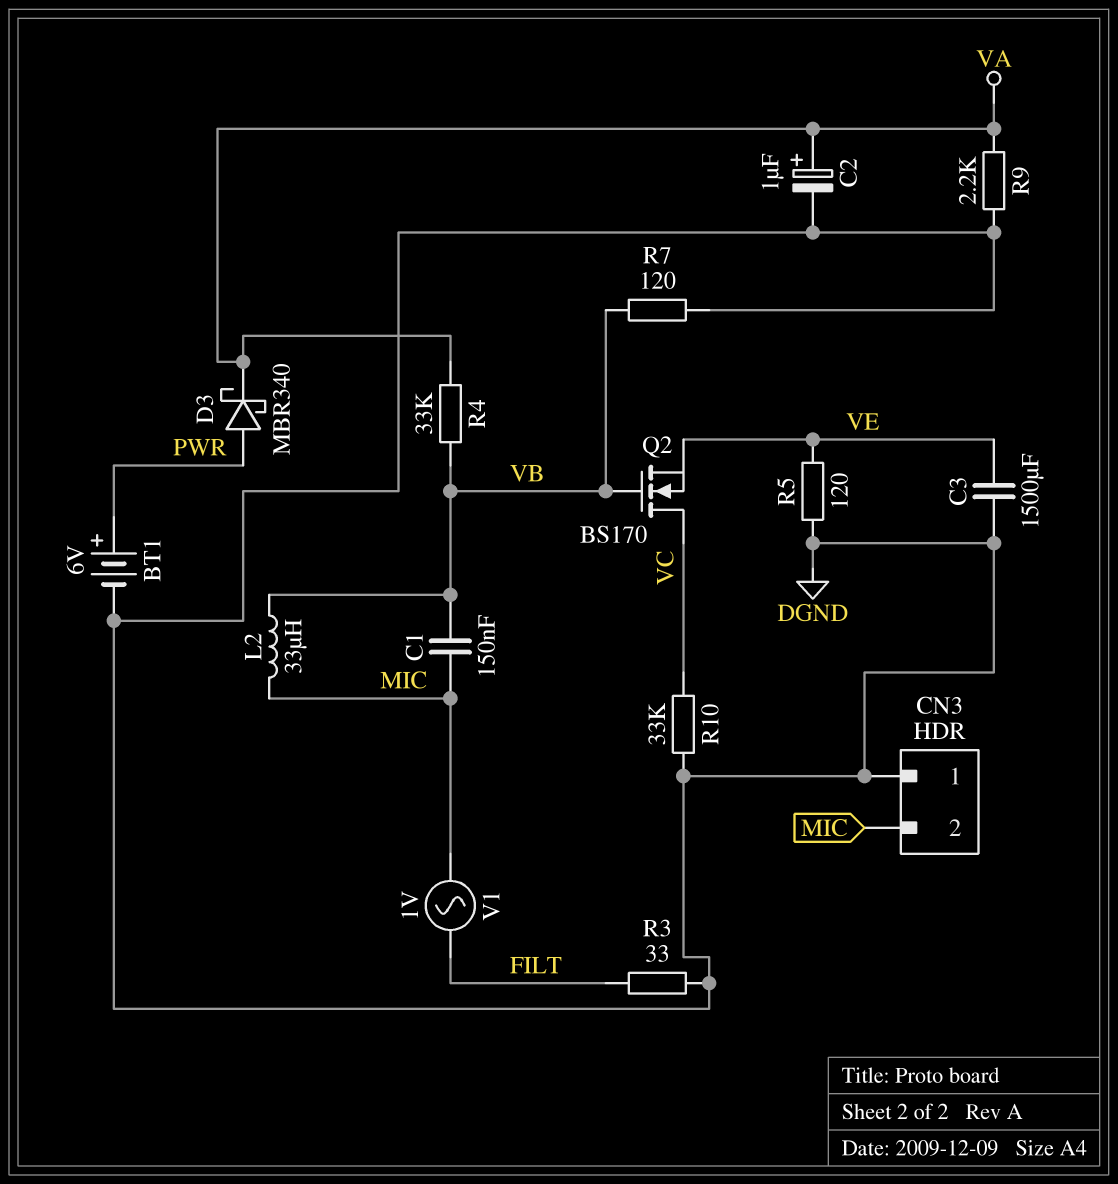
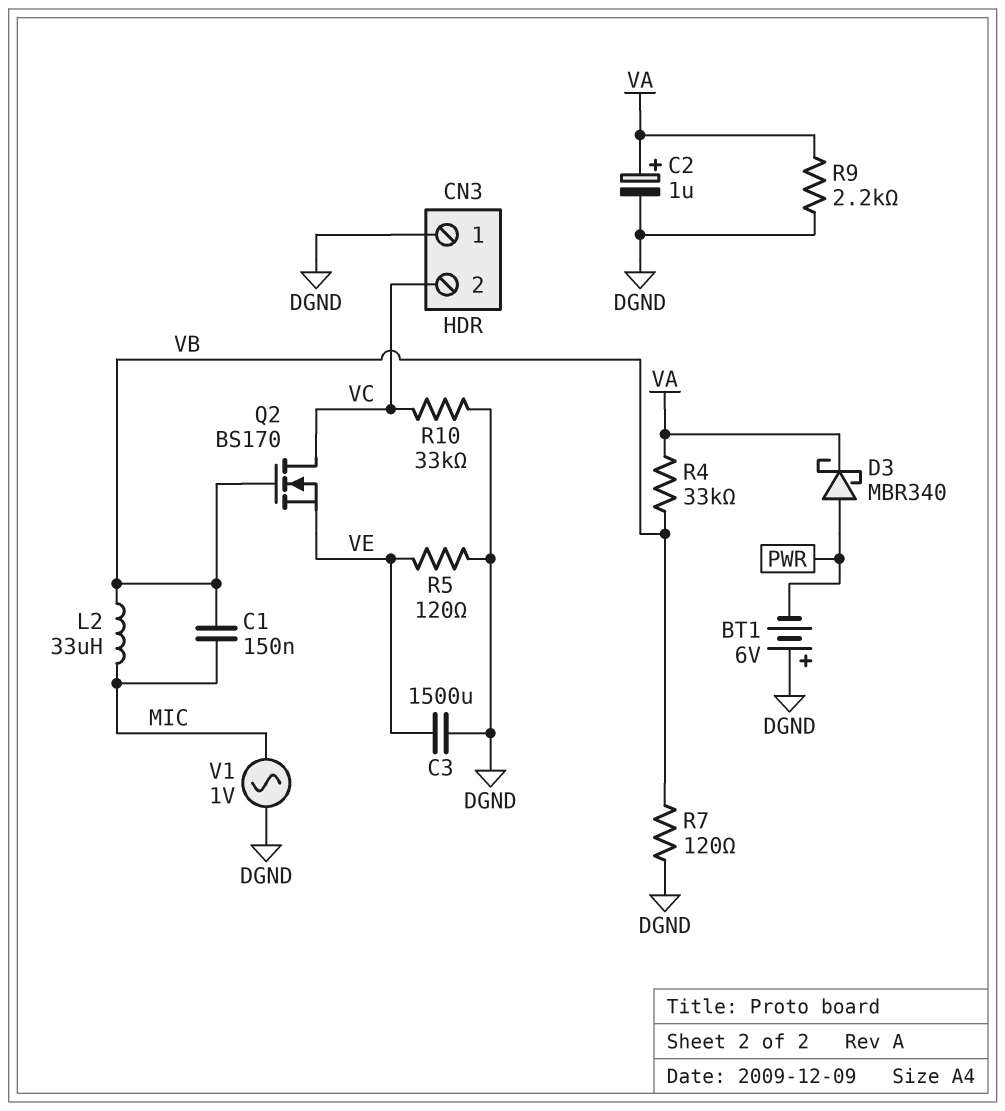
BT1: 6V (plus PWR, minus DGND) -> 6V (plus DGND, minus PWR)
CN3 pin 2: MIC -> VC
R3: 33 (DGND, FILT) -> none
V1: AC 1V (FILT, MIC) -> AC 1V (DGND, MIC)

